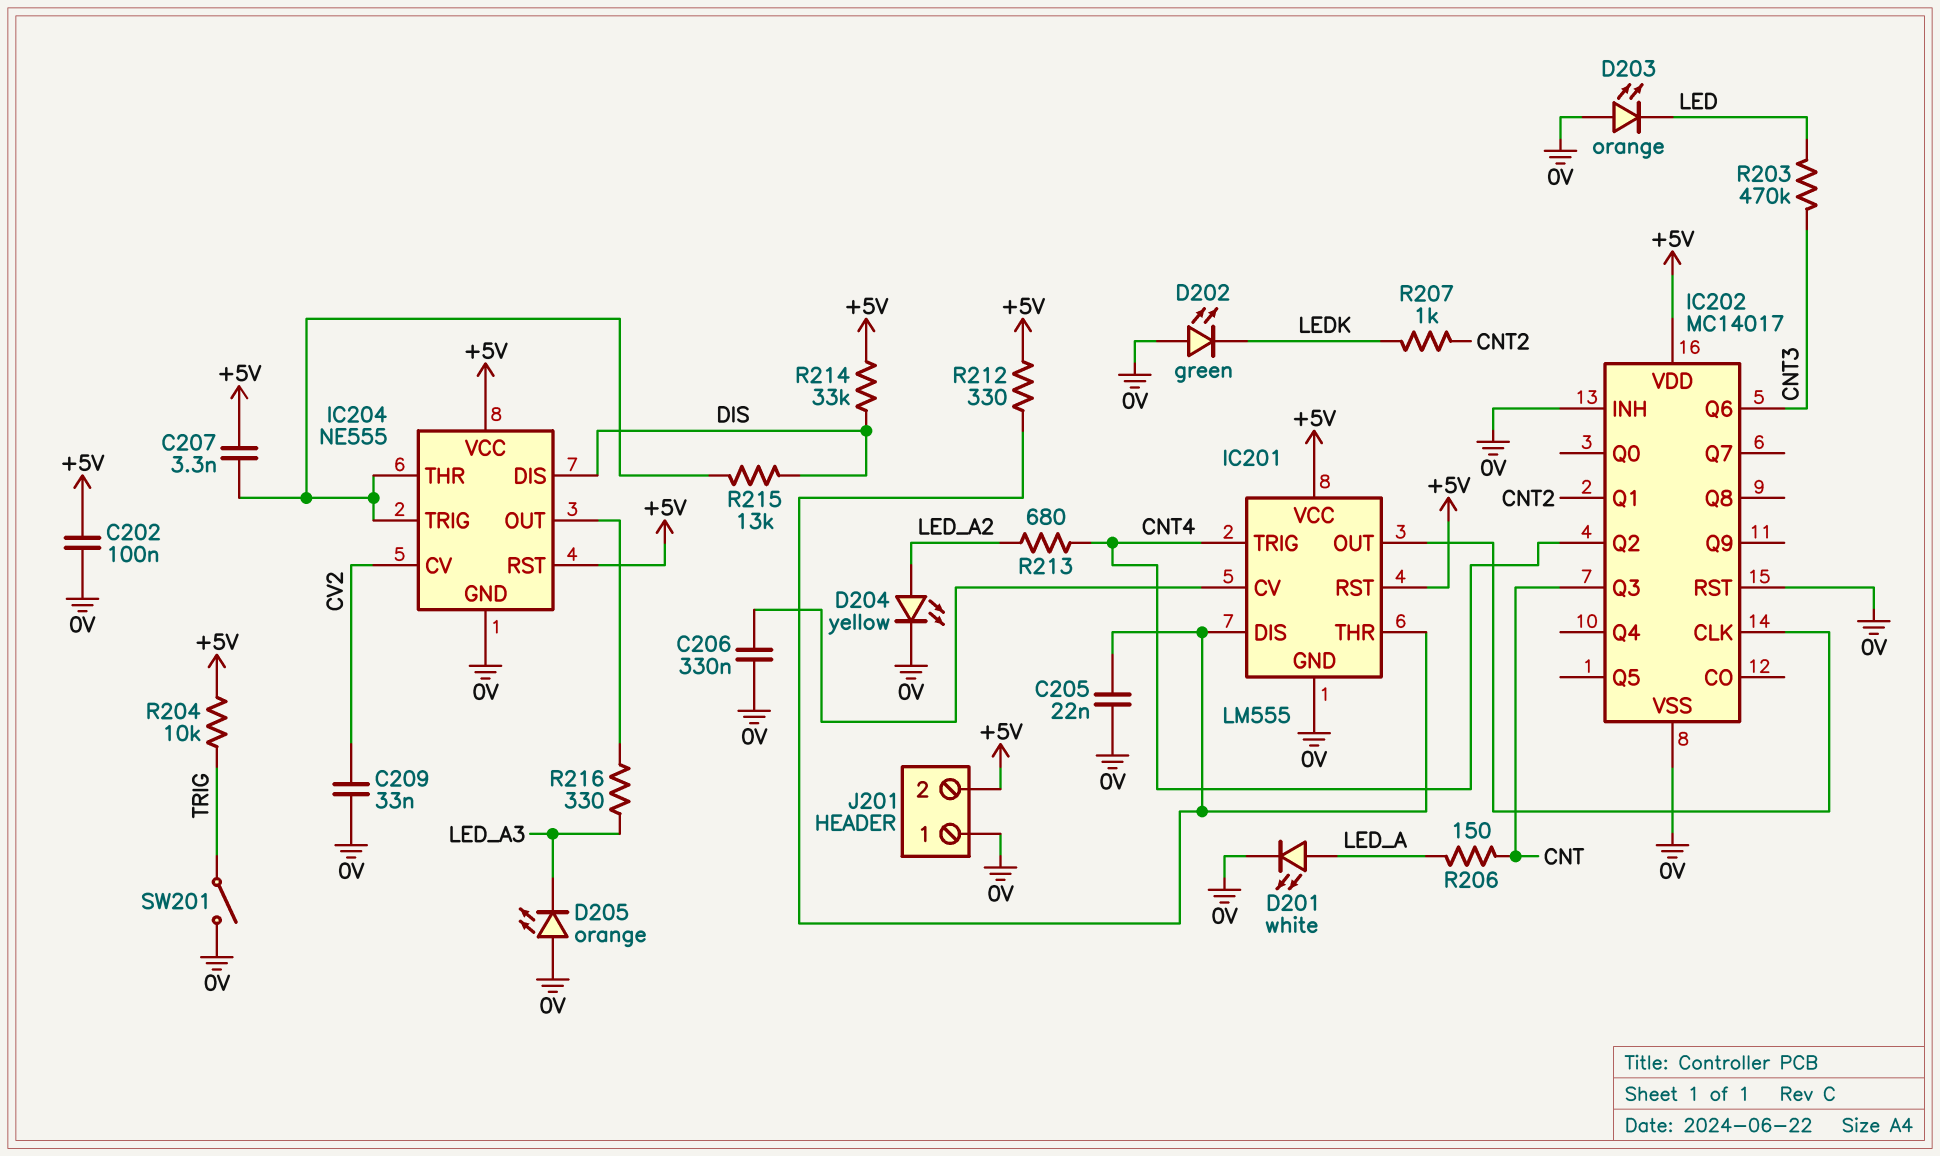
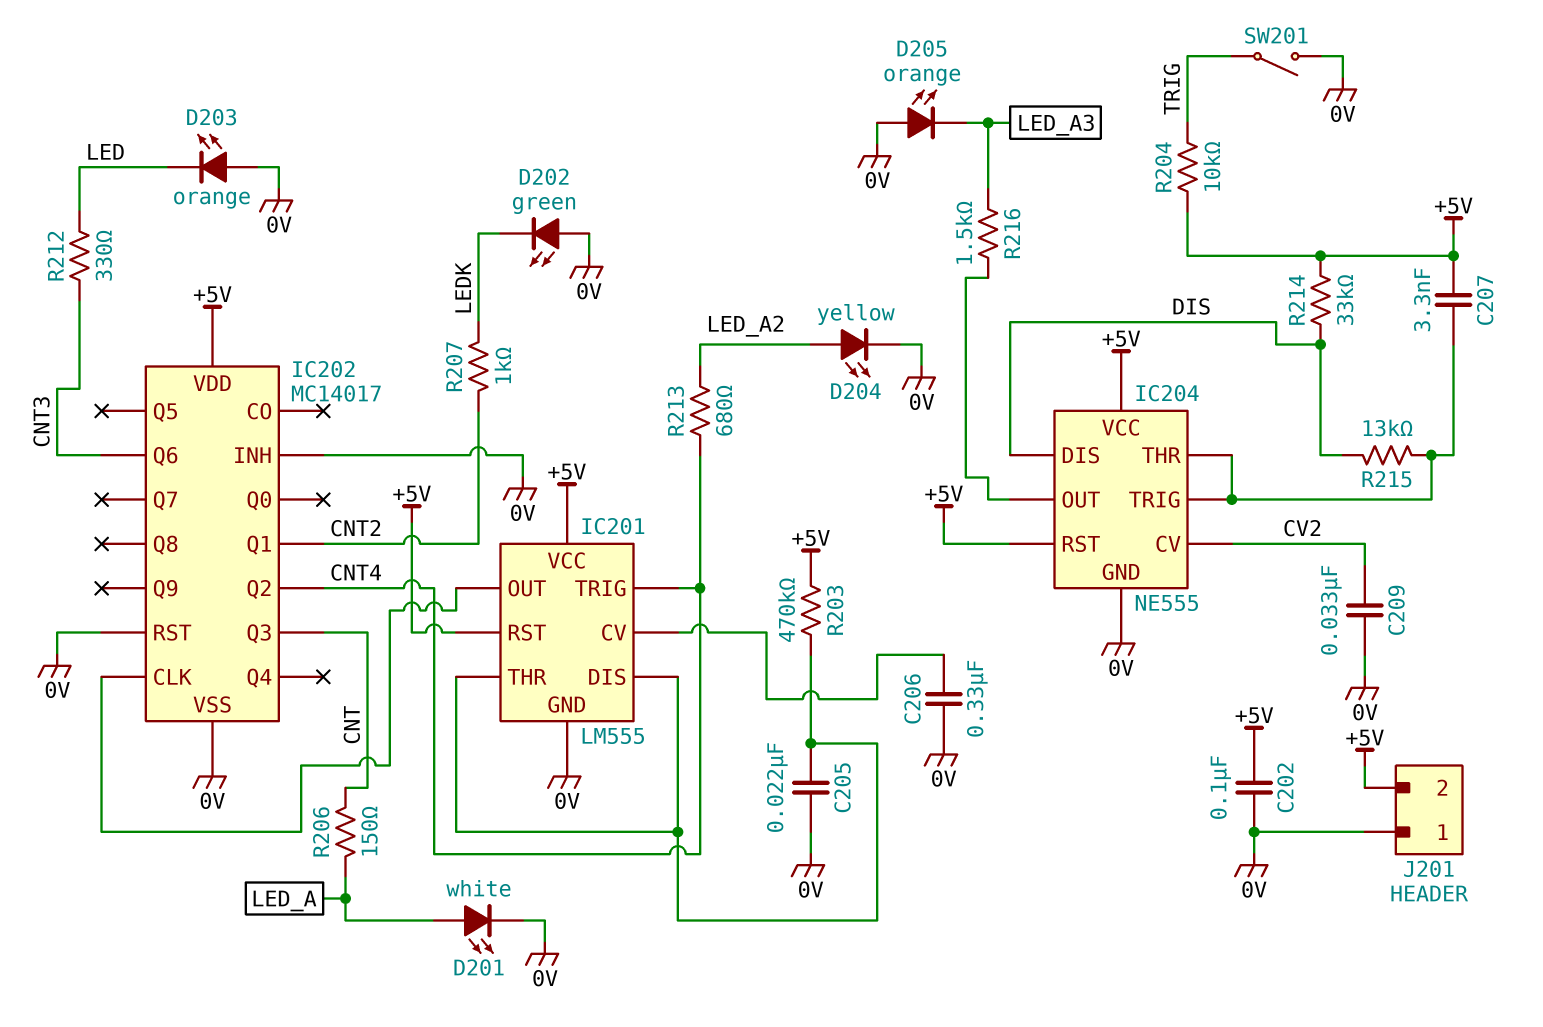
R203: 470k (CNT3, LED) -> 470k (+5V, IC201/DIS)
R212: 330 (+5V, IC201/DIS) -> 330 (CNT3, LED)
R216: 330 (IC204/OUT, LED_A3) -> 1.5k (IC204/OUT, LED_A3)

